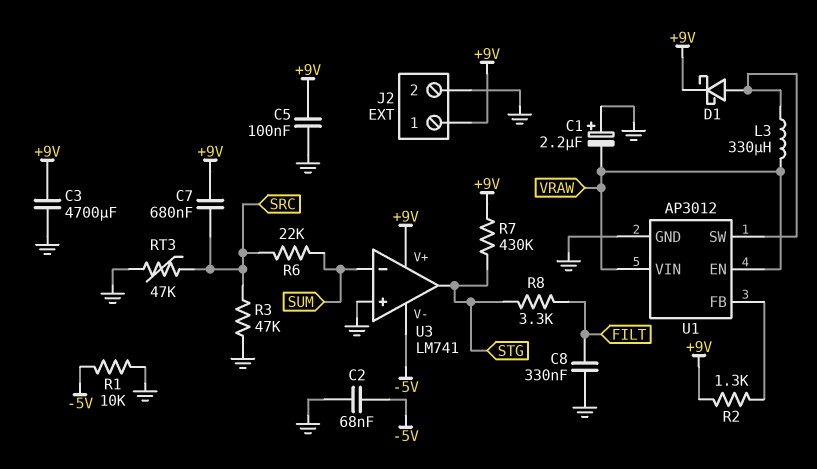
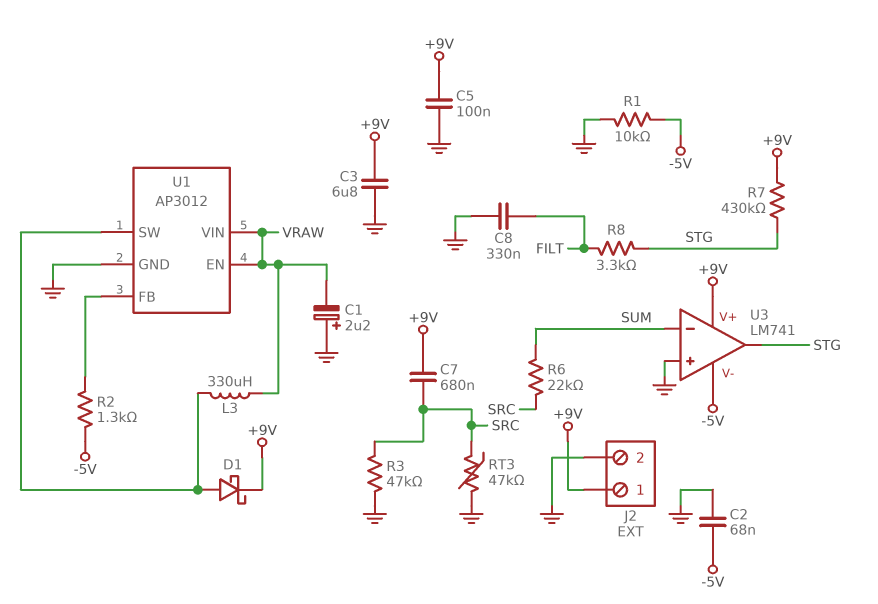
C3: 4700uF (+9V, GND) -> 6.8uF (+9V, GND)
R2: 1.3k (+9V, U1/FB) -> 1.3k (-5V, U1/FB)

